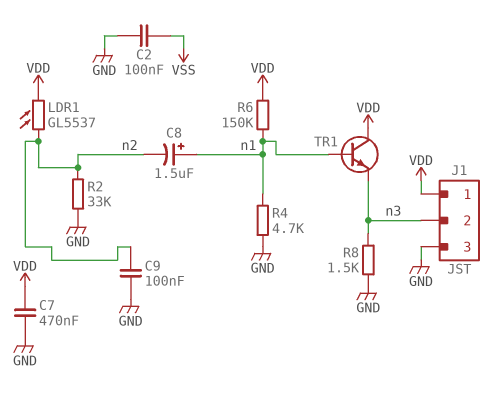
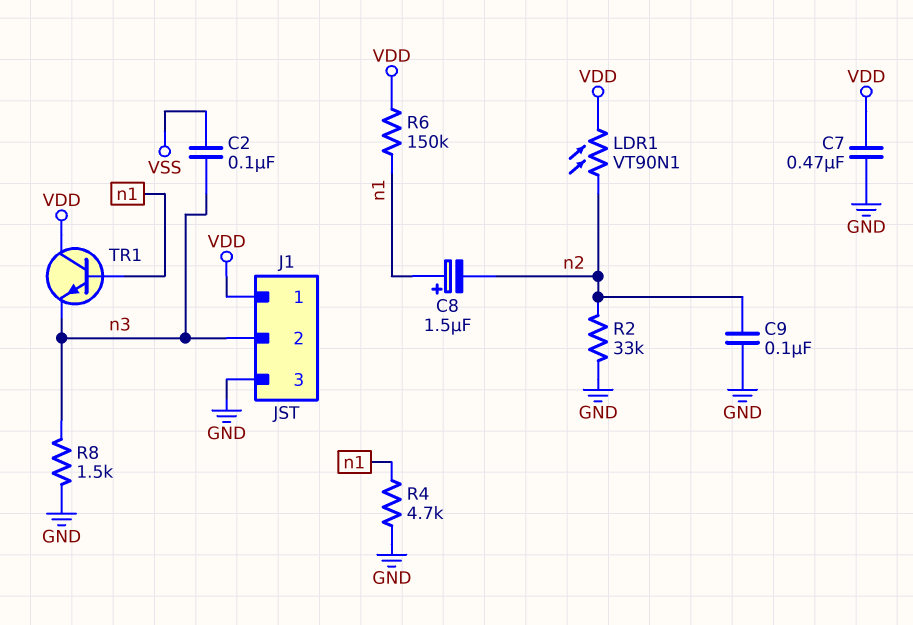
C2: 100nF (GND, VSS) -> 100nF (VSS, n3)
LDR1: GL5537 (VDD, n2) -> VT90N1 (VDD, n2)

